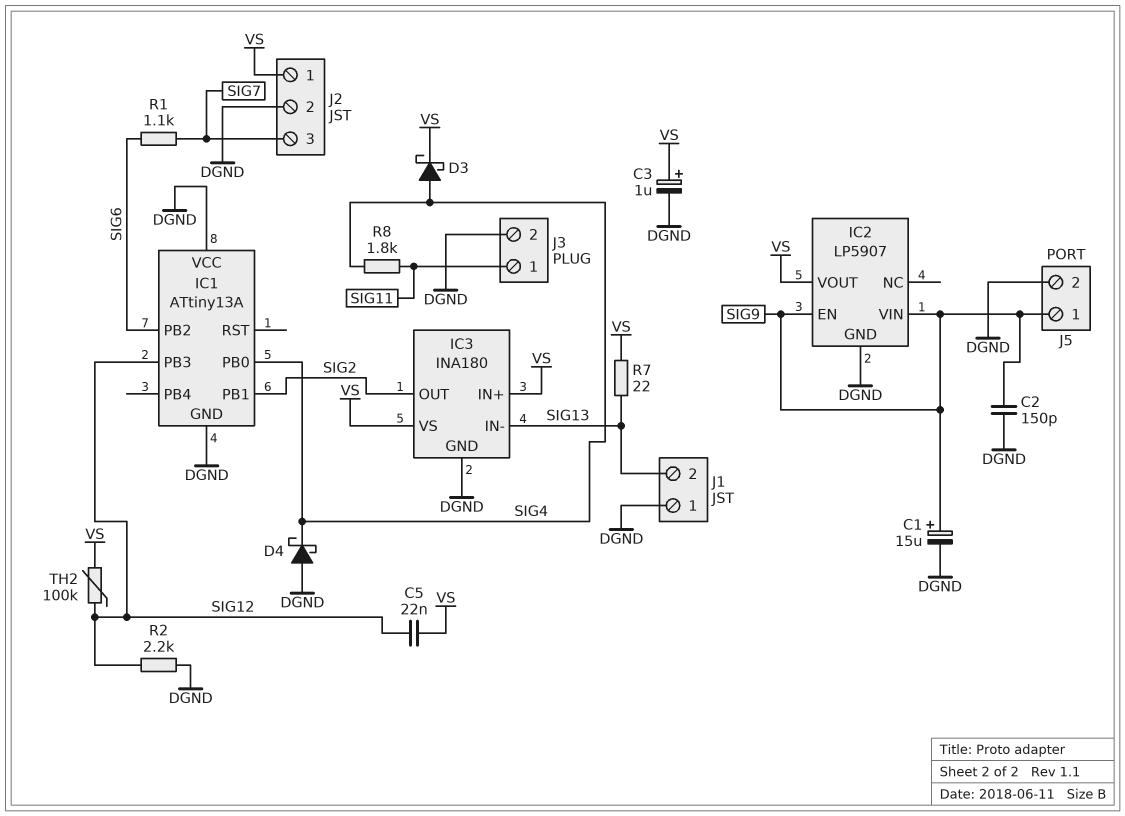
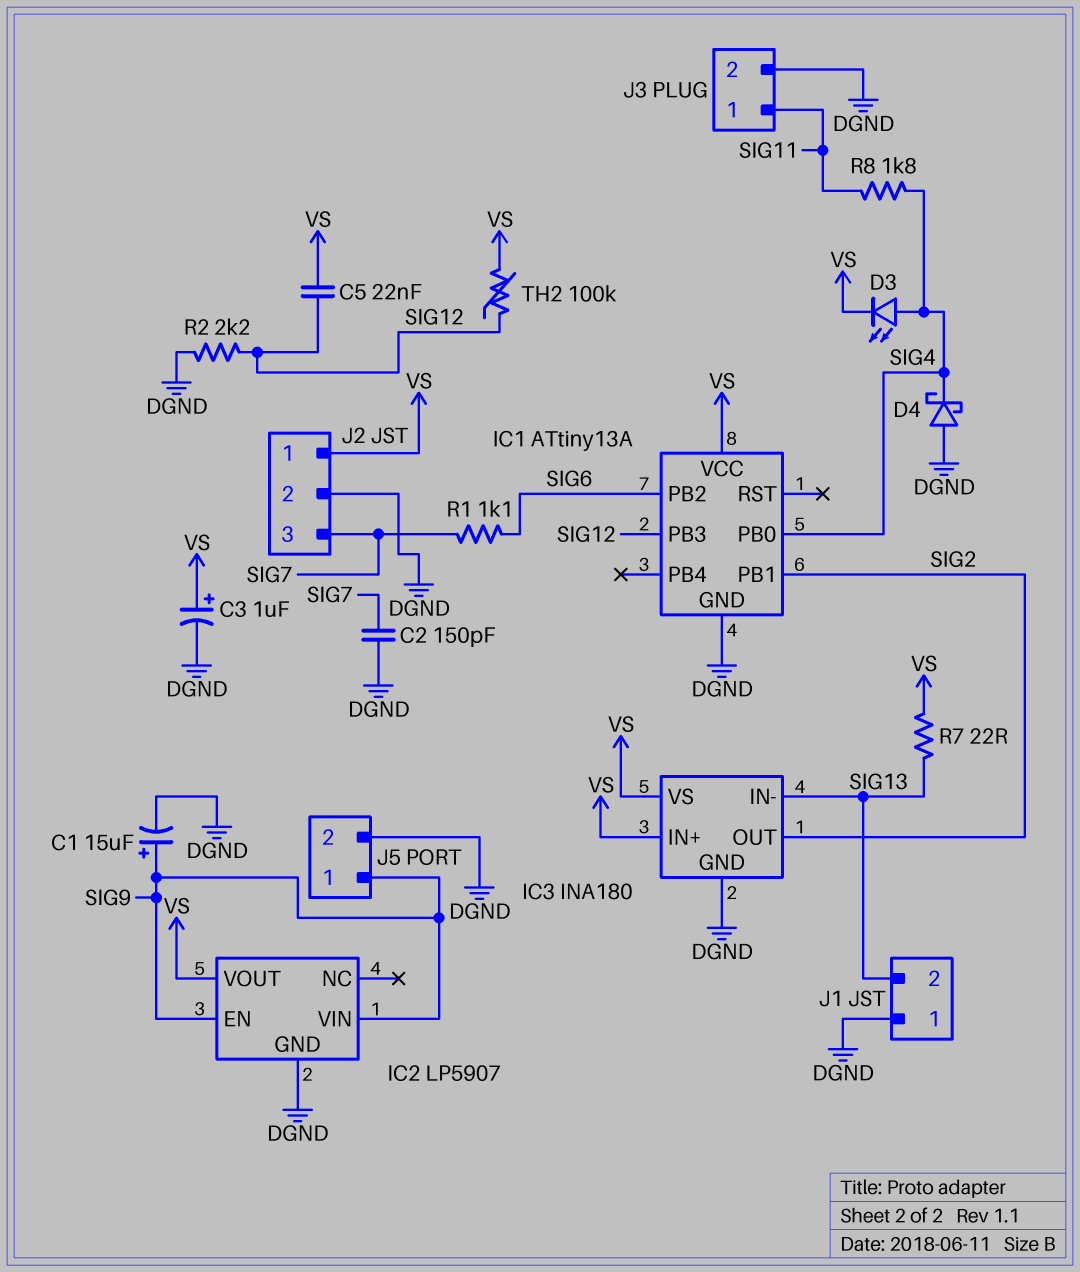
C2: 150pF (DGND, SIG9) -> 150pF (DGND, SIG7)
D3: schottky (A SIG4, K VS) -> LED (A SIG4, K VS)
IC1 pin VCC: DGND -> VS

